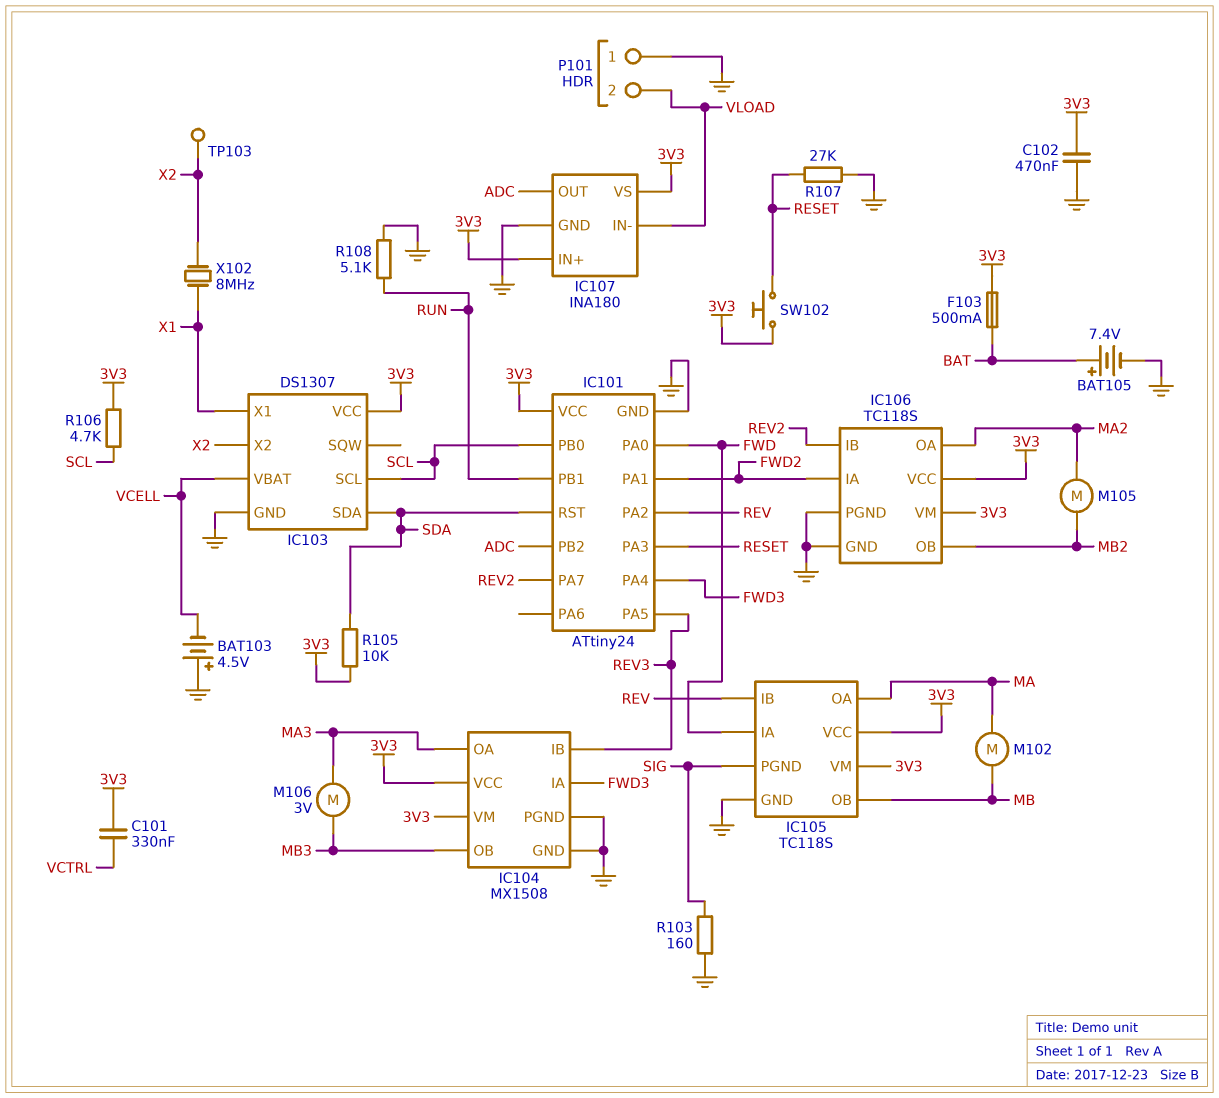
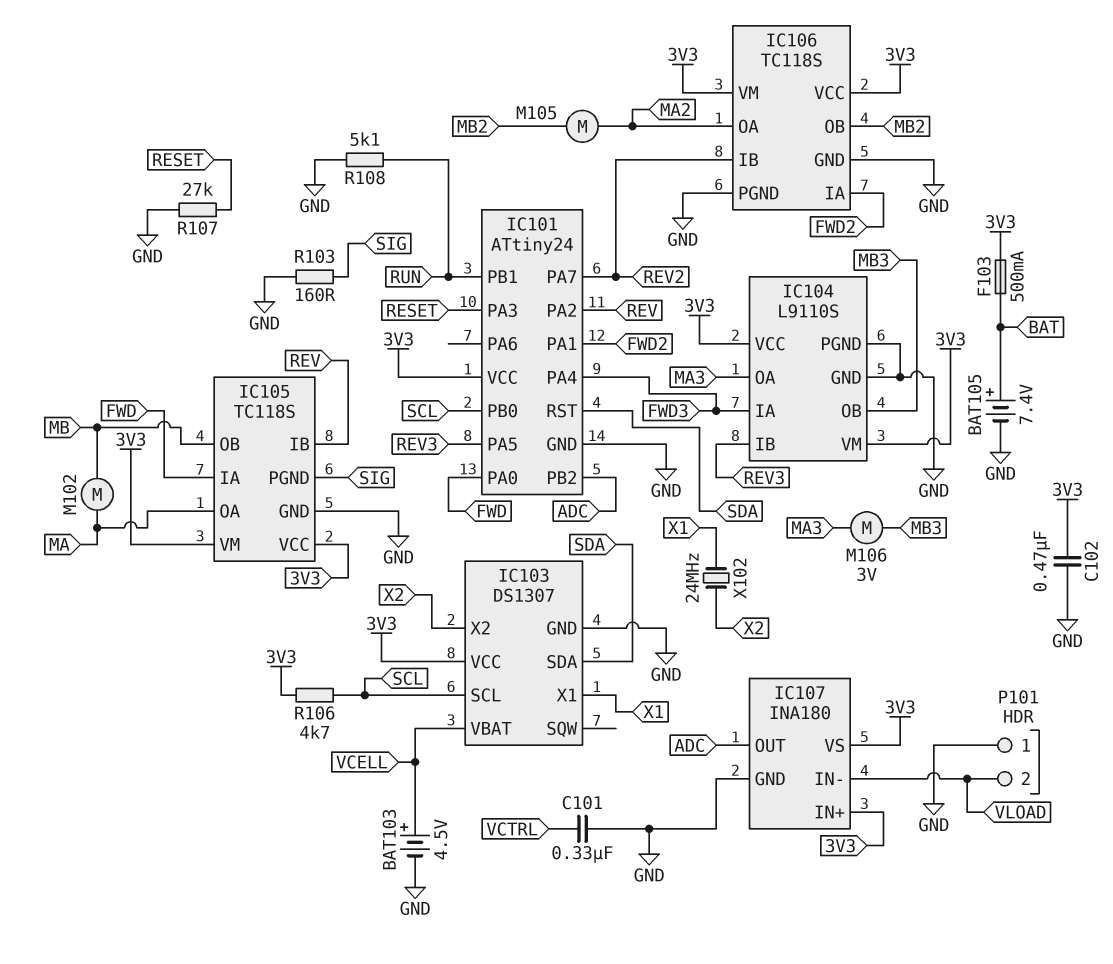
BAT103: 4.5V (plus GND, minus VCELL) -> 4.5V (plus VCELL, minus GND)
C101: 330nF (3V3, VCTRL) -> 330nF (GND, VCTRL)
IC104: MX1508 -> L9110S
R105: 10k (3V3, SDA) -> none
SW102: button (3V3, RESET) -> none
TP103: test point (X2) -> none
X102: 8MHz (X1, X2) -> 24MHz (X1, X2)

